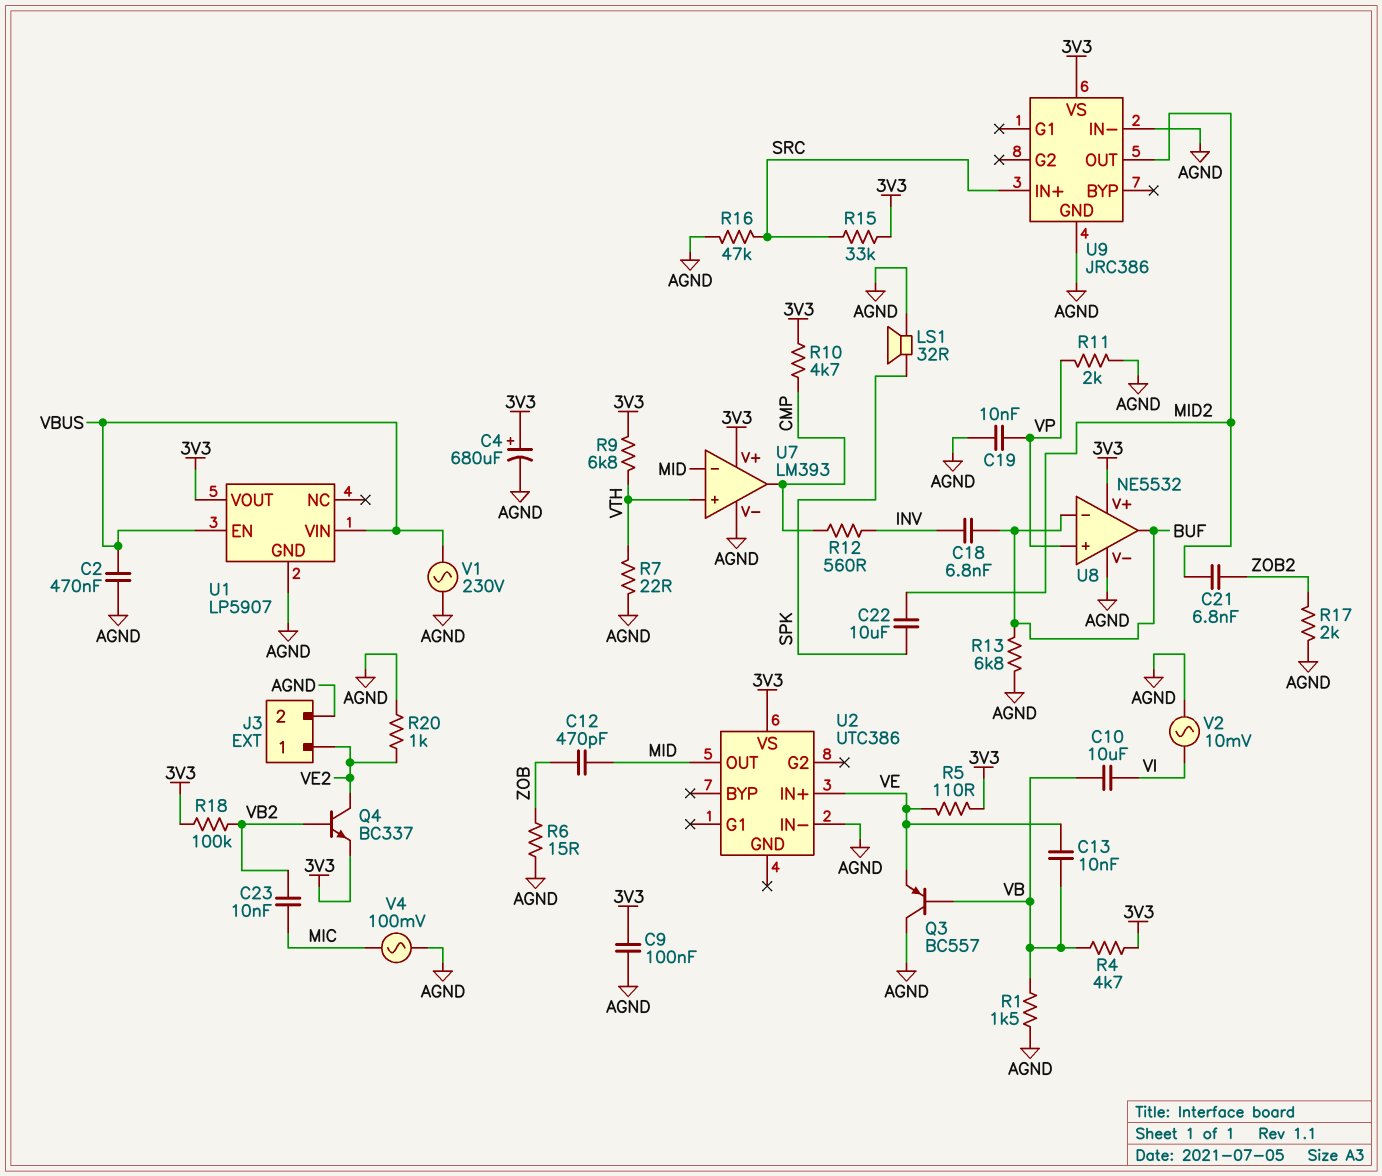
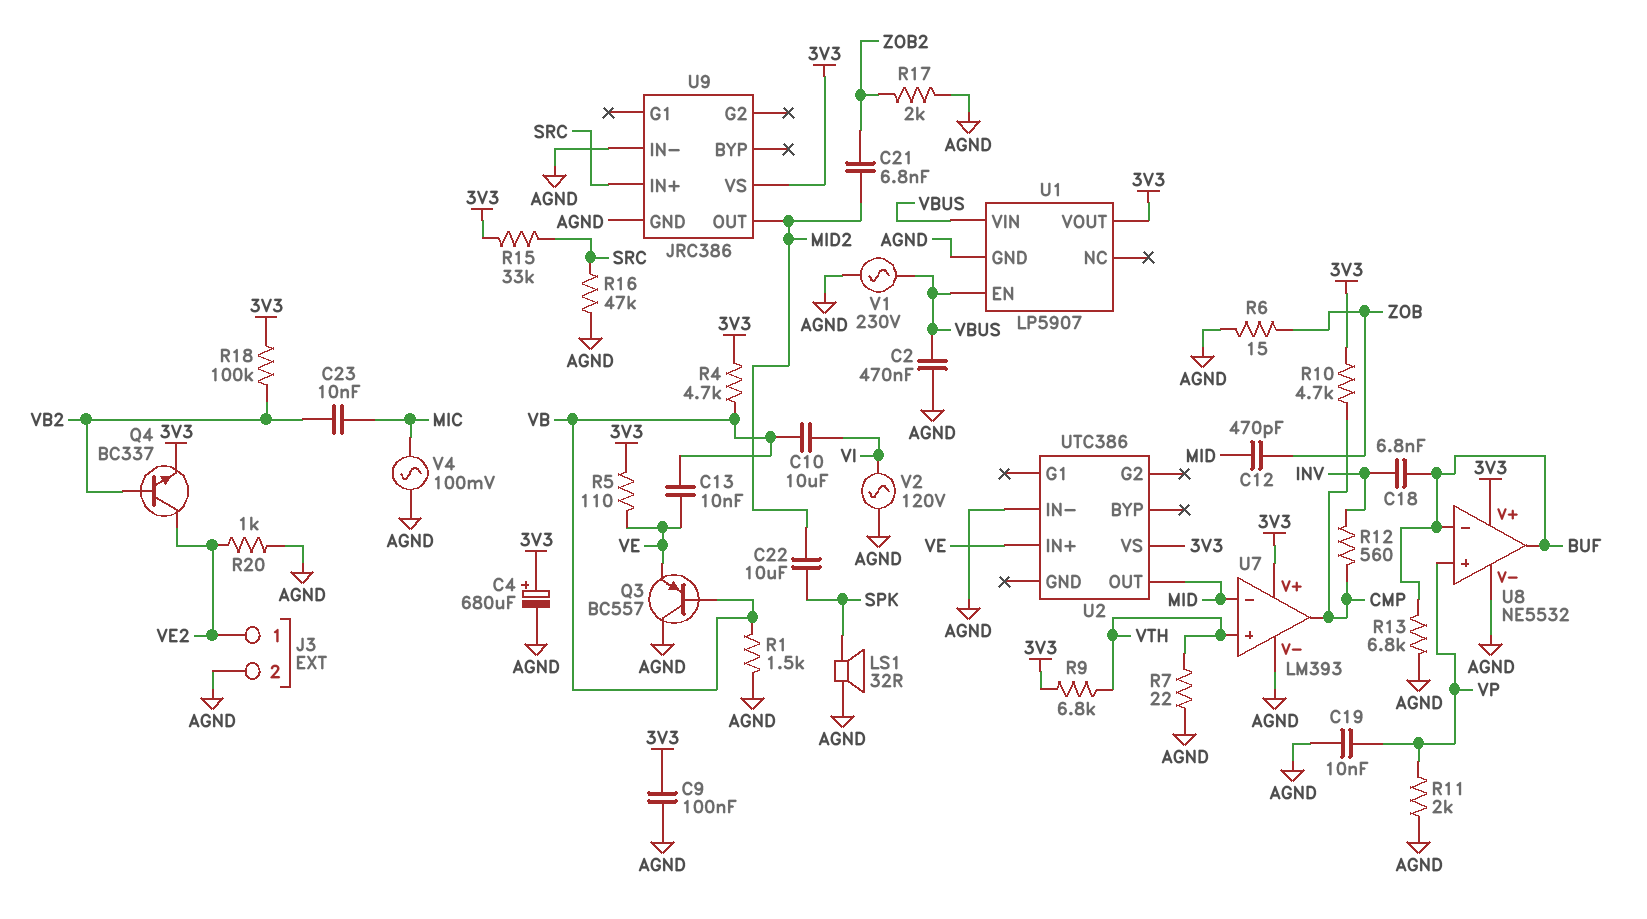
V2: AC 10mV (AGND, VI) -> AC 120V (AGND, VI)

